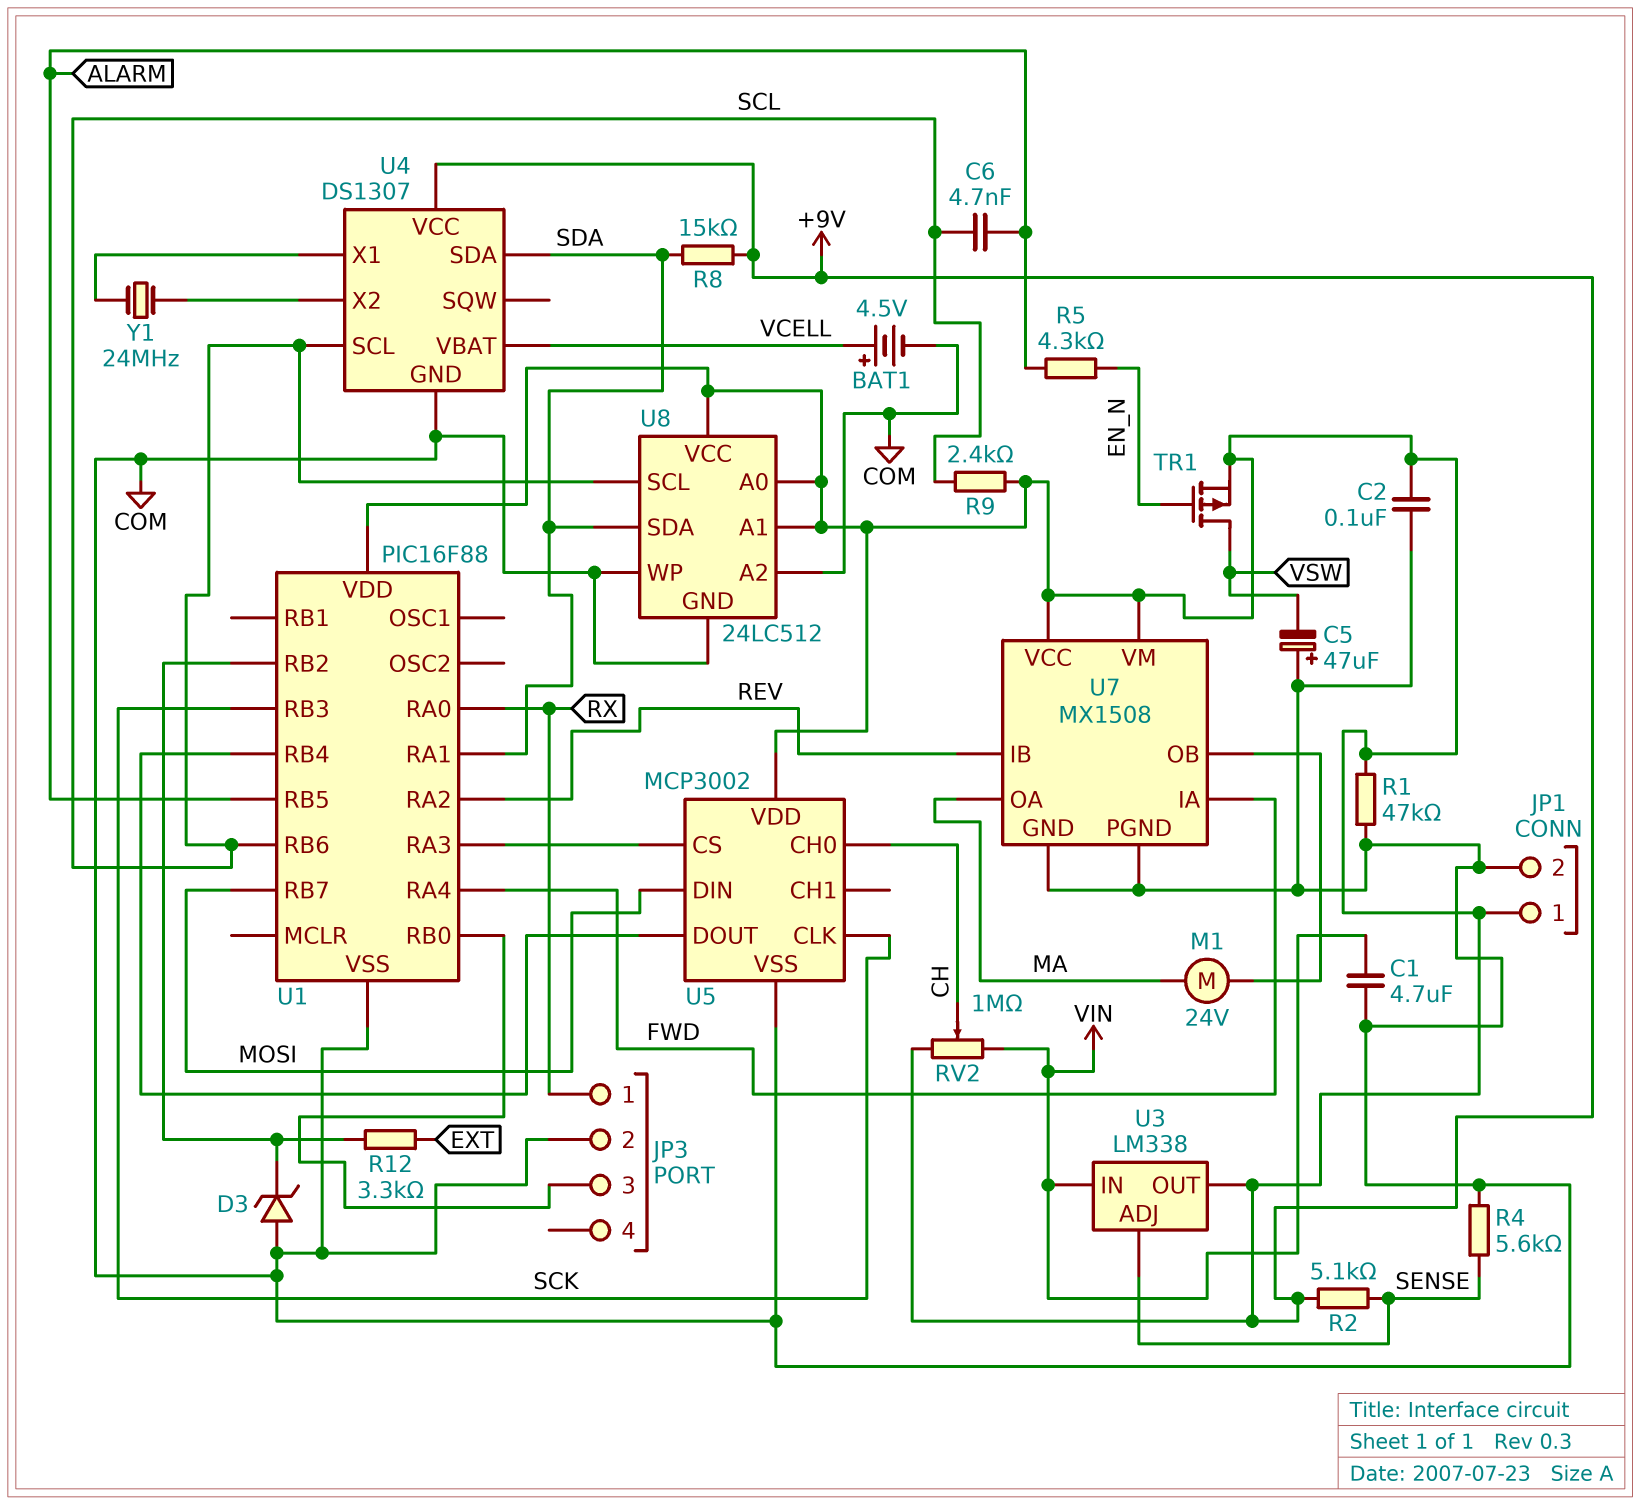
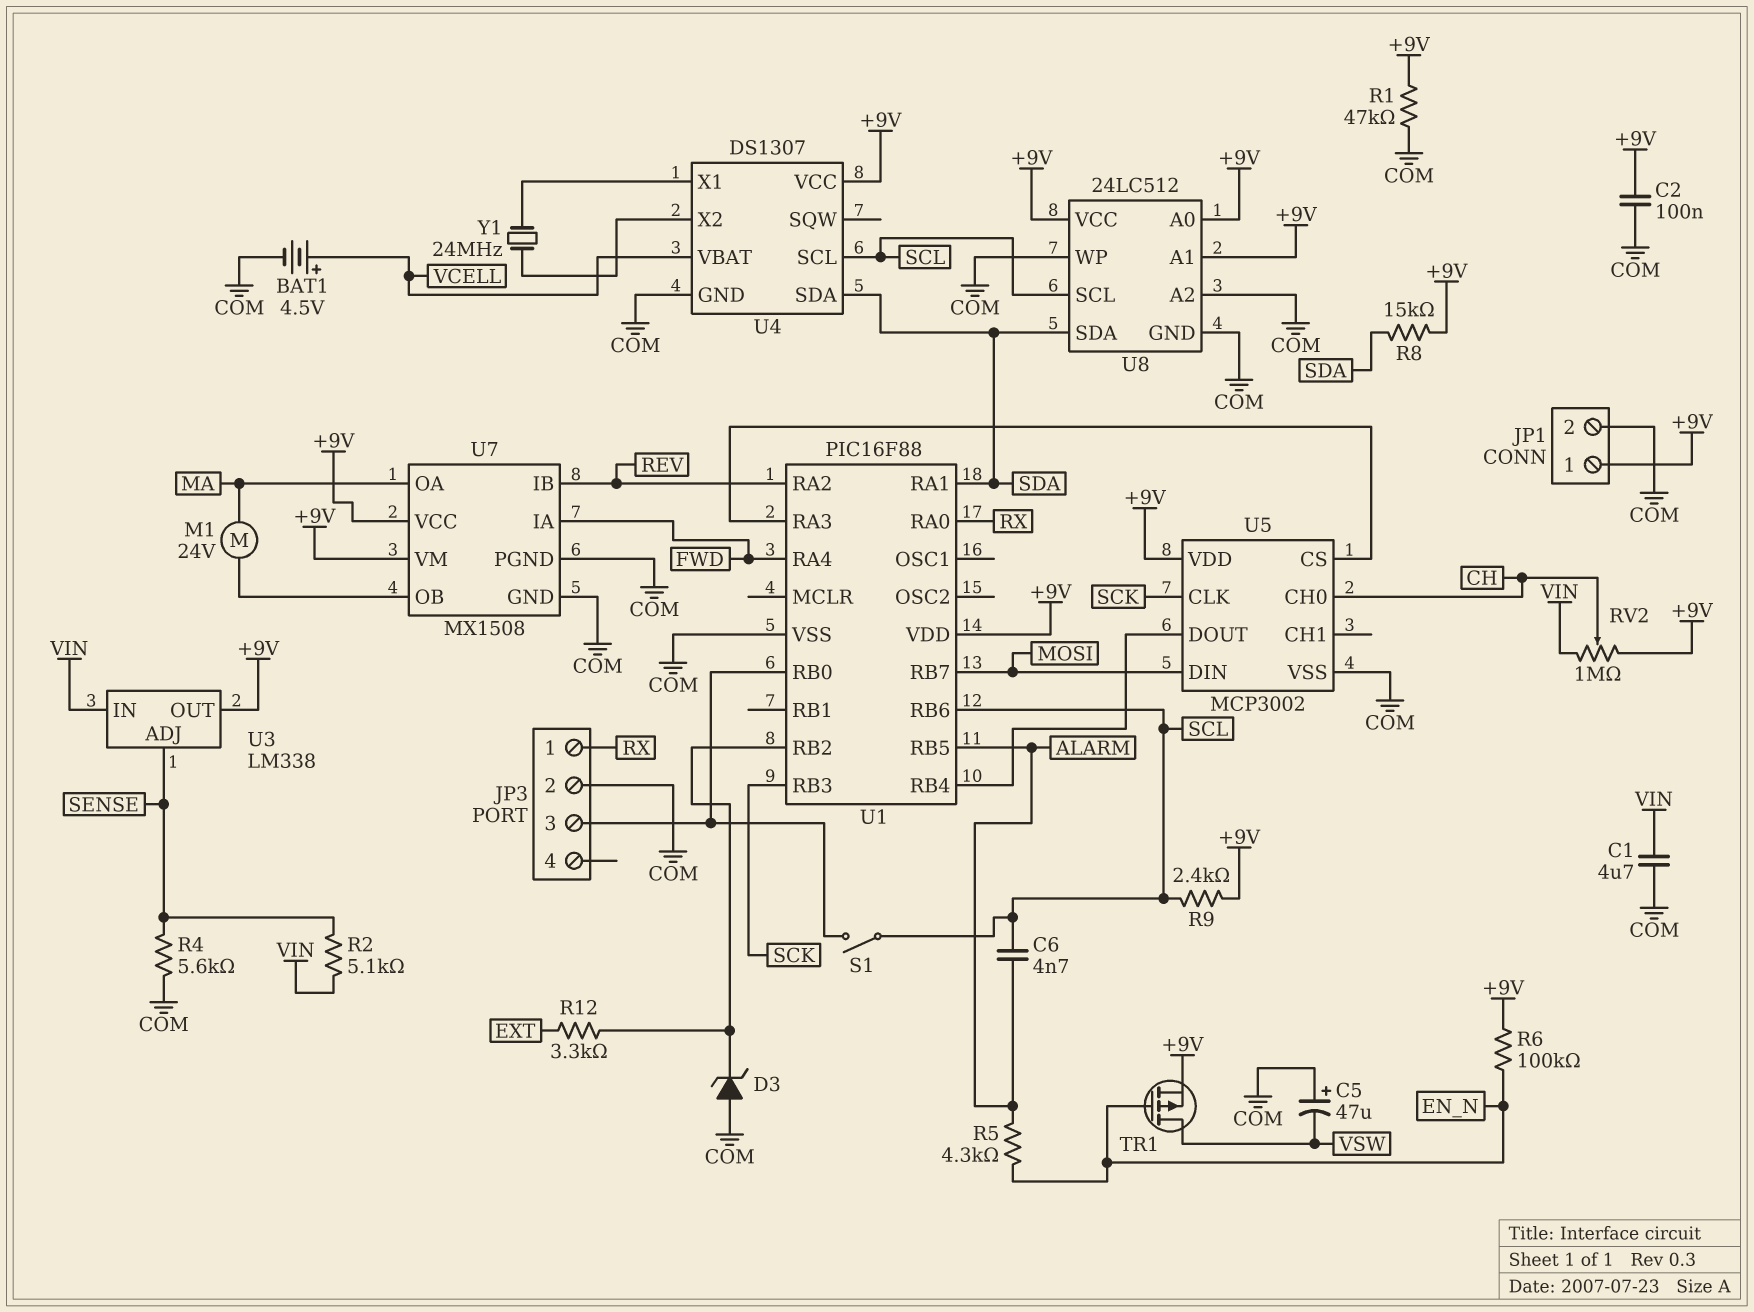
R2: 5.1k (+9V, SENSE) -> 5.1k (SENSE, VIN)
R6: none -> 100k (+9V, EN_N)
S1: none -> switch (JP3/3, SCL)

